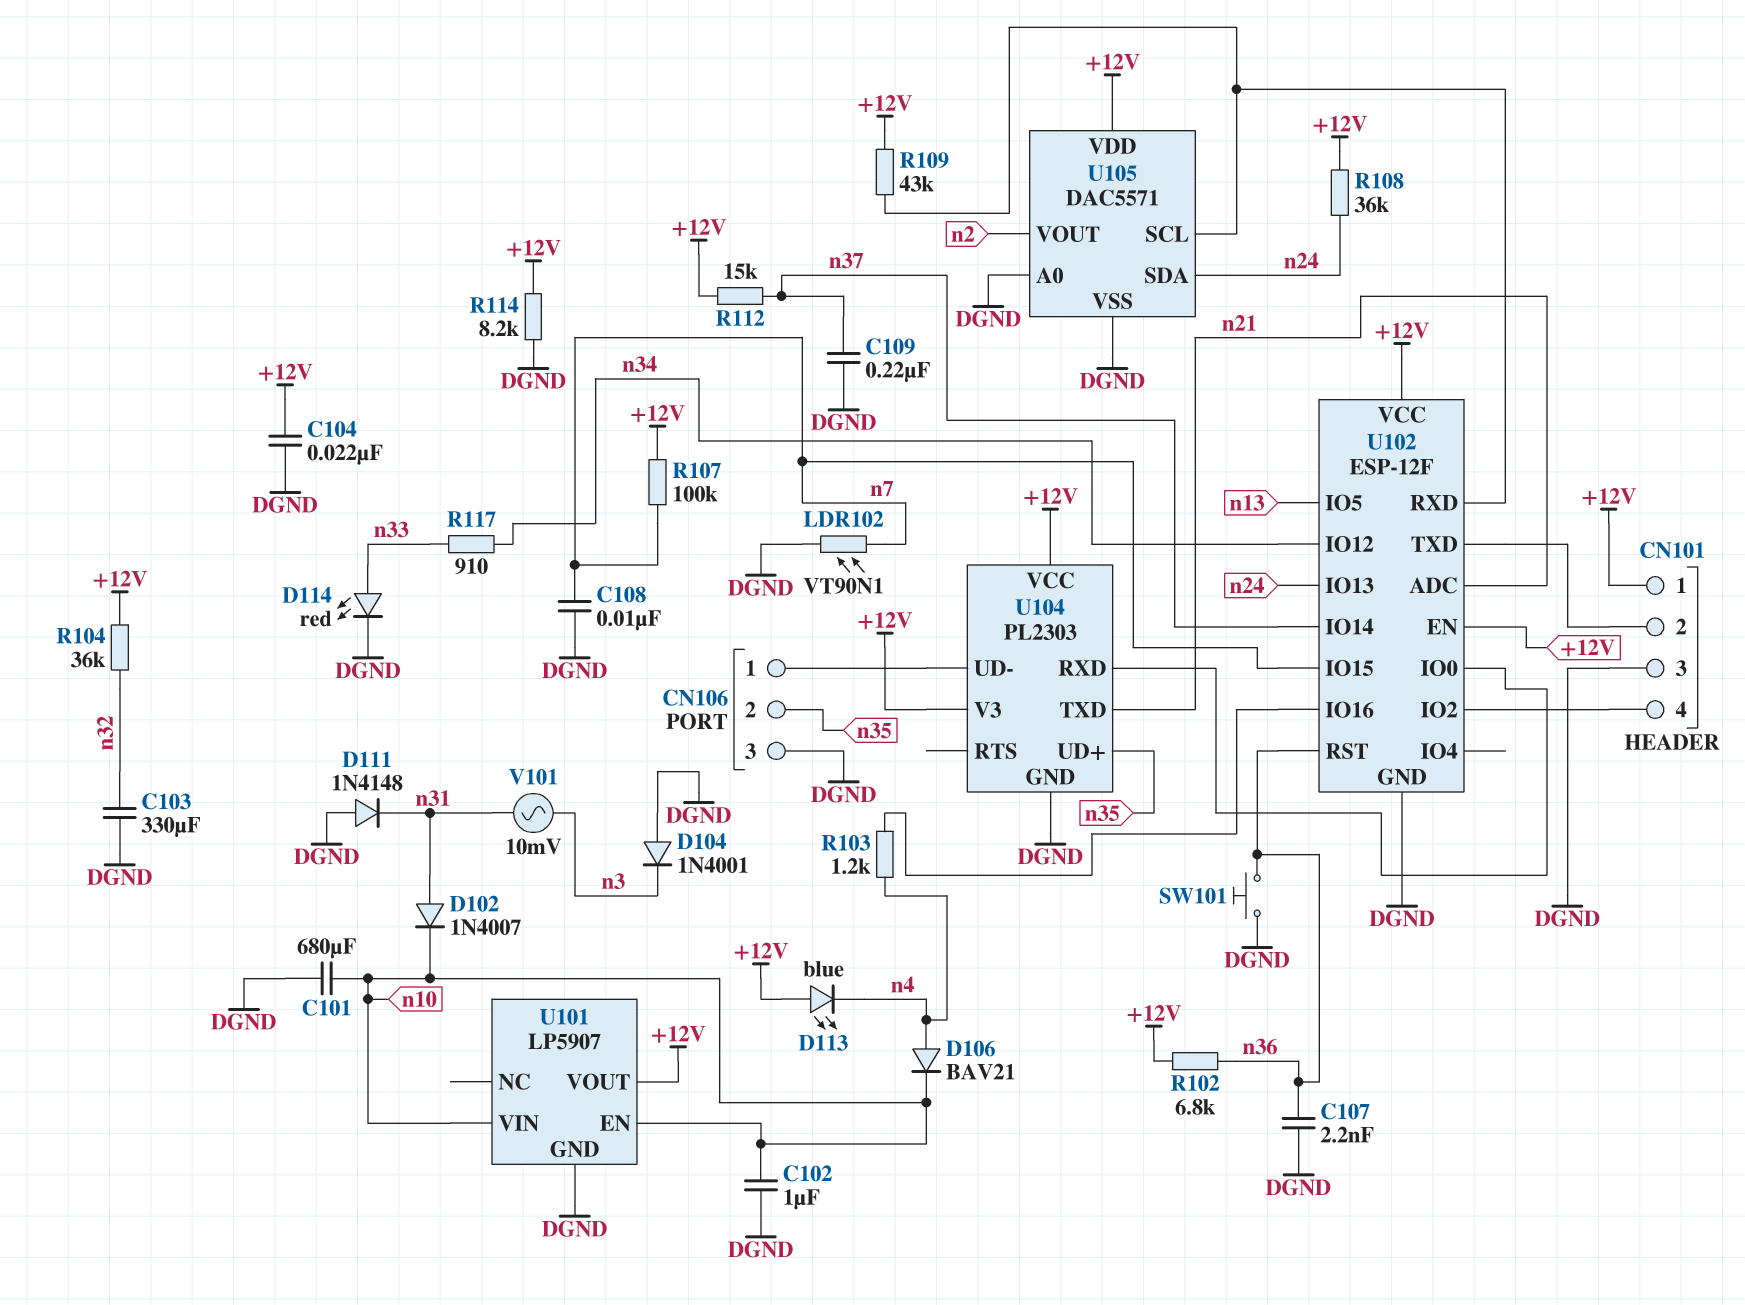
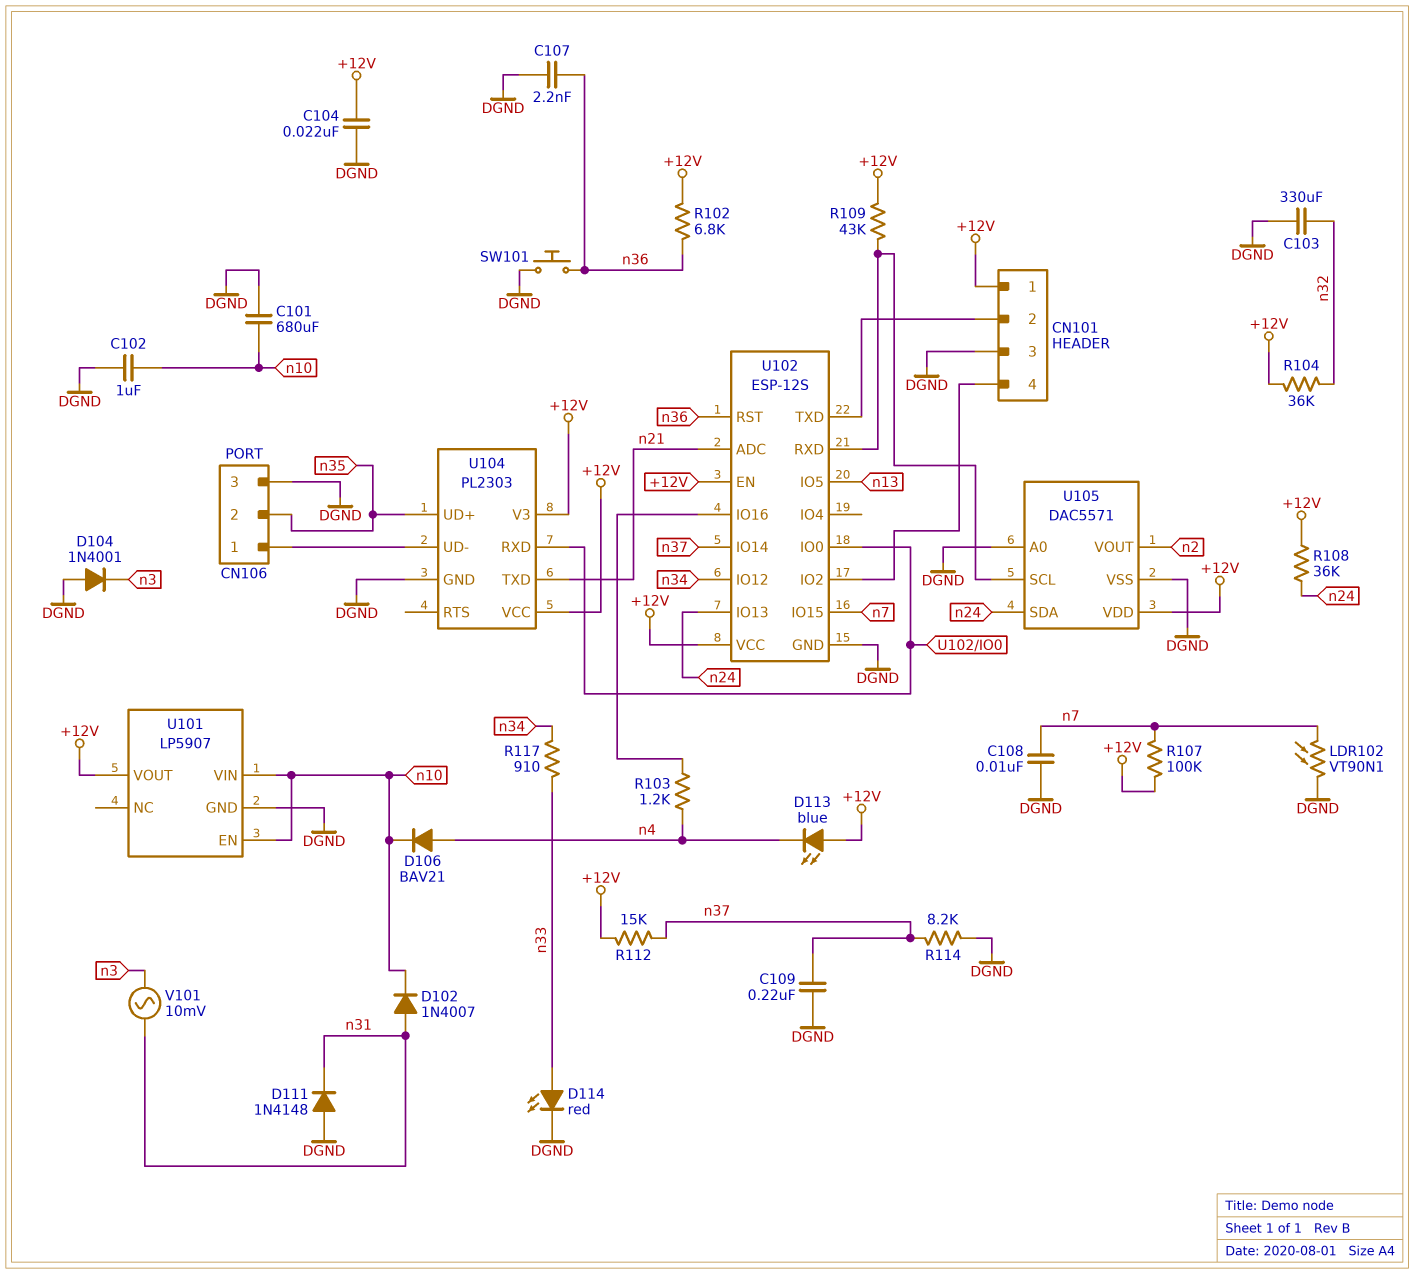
R114: 8.2k (+12V, DGND) -> 8.2k (DGND, n37)
U102: ESP-12F -> ESP-12S

